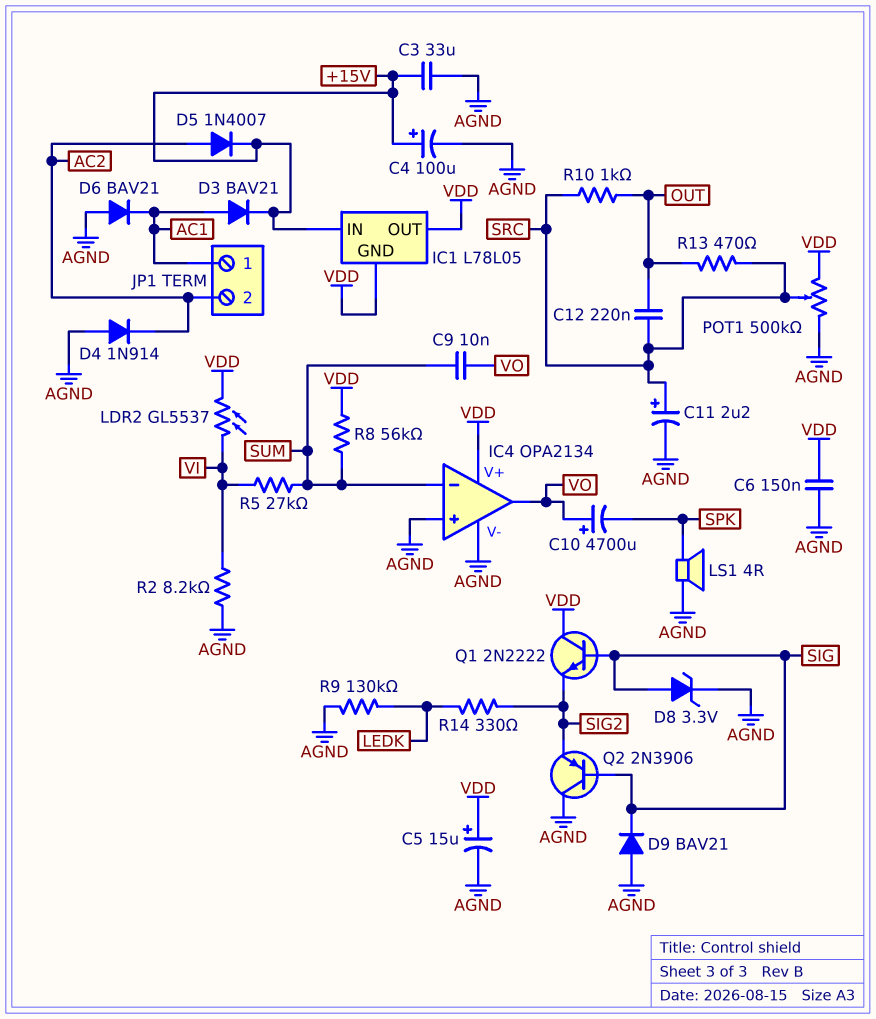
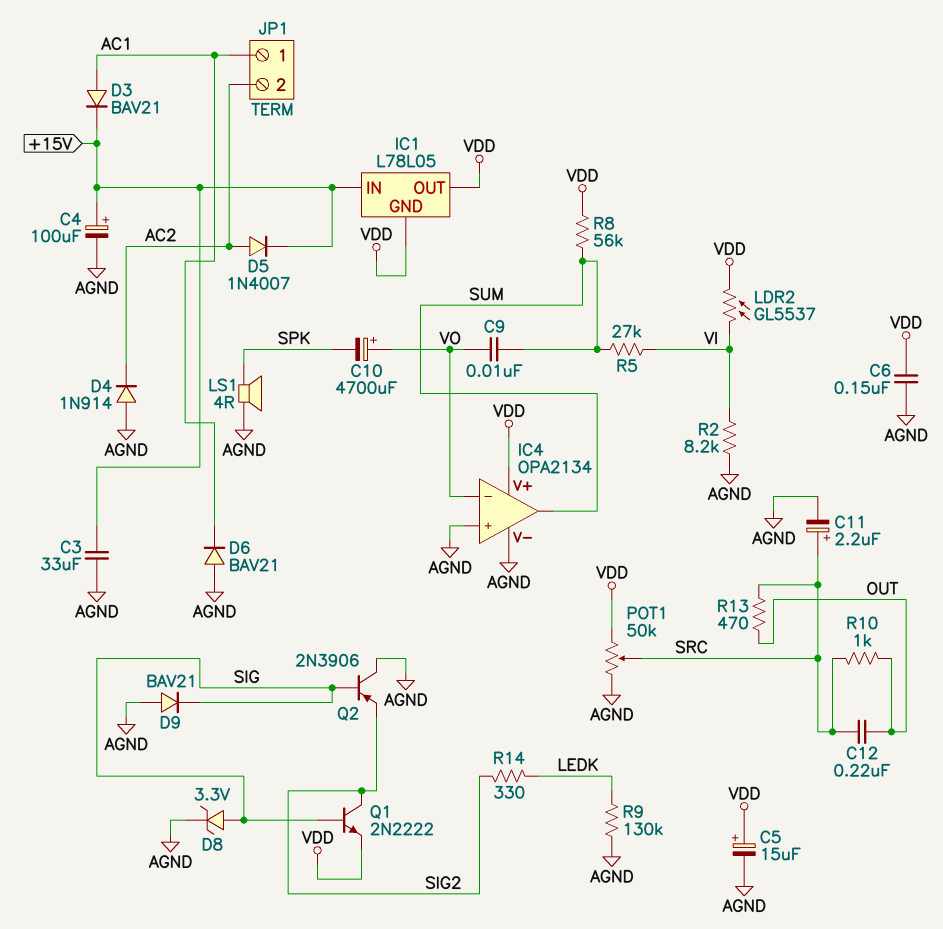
IC4 pin in-: SUM -> VO
IC4 pin out: VO -> SUM
POT1: 500k (AGND, VDD, wiper SRC) -> 50k (AGND, VDD, wiper SRC)
Q1: NPN 2N2222 (B SIG, C VDD, E SIG2) -> NPN 2N2222 (B SIG, C SIG2, E VDD)

